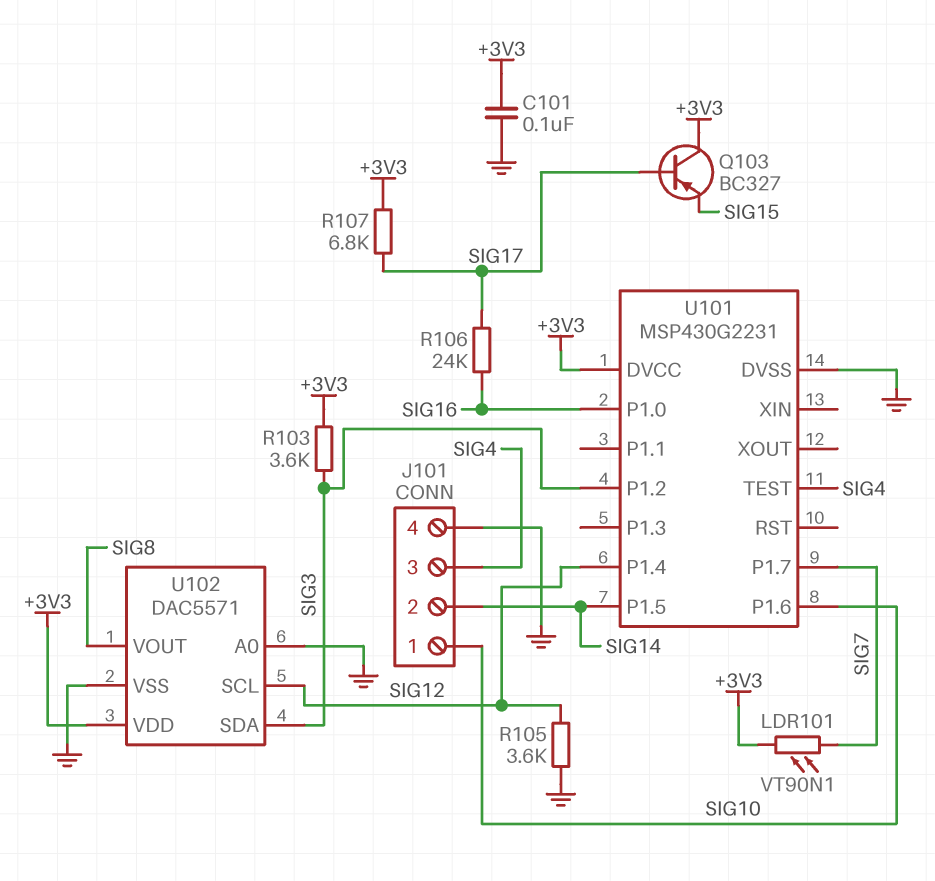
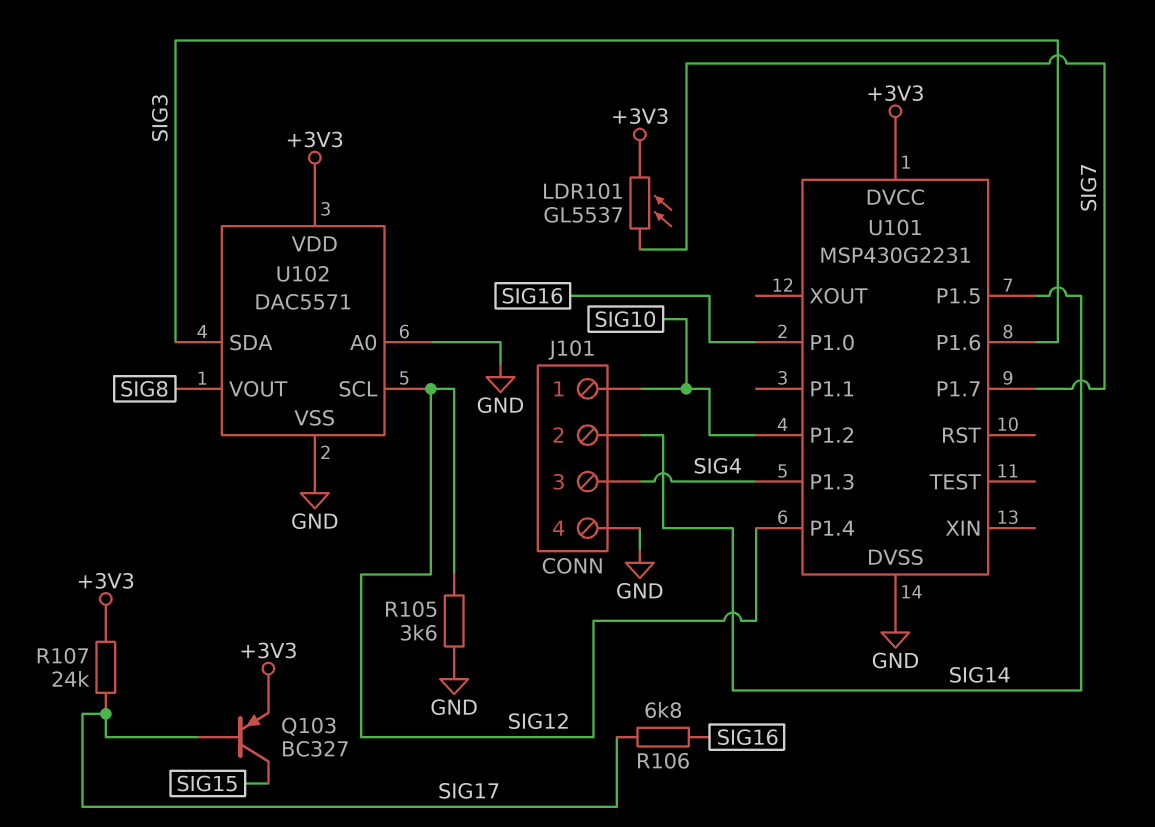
C101: 100nF (+3V3, GND) -> none
LDR101: VT90N1 (+3V3, SIG7) -> GL5537 (+3V3, SIG7)
Q103: PNP BC327 (B SIG17, C +3V3, E SIG15) -> PNP BC327 (B SIG17, C SIG15, E +3V3)
R103: 3.6k (+3V3, SIG3) -> none
R106: 24k (SIG16, SIG17) -> 6.8k (SIG16, SIG17)
R107: 6.8k (+3V3, SIG17) -> 24k (+3V3, SIG17)
U101 pin P1.2: SIG3 -> SIG10
U101 pin P1.3: none -> SIG4
U101 pin P1.6: SIG10 -> SIG3
U101 pin TEST: SIG4 -> none

